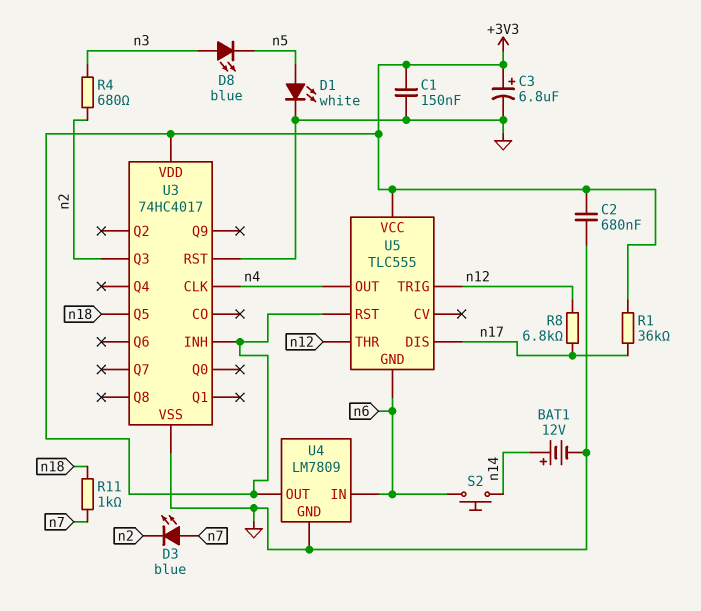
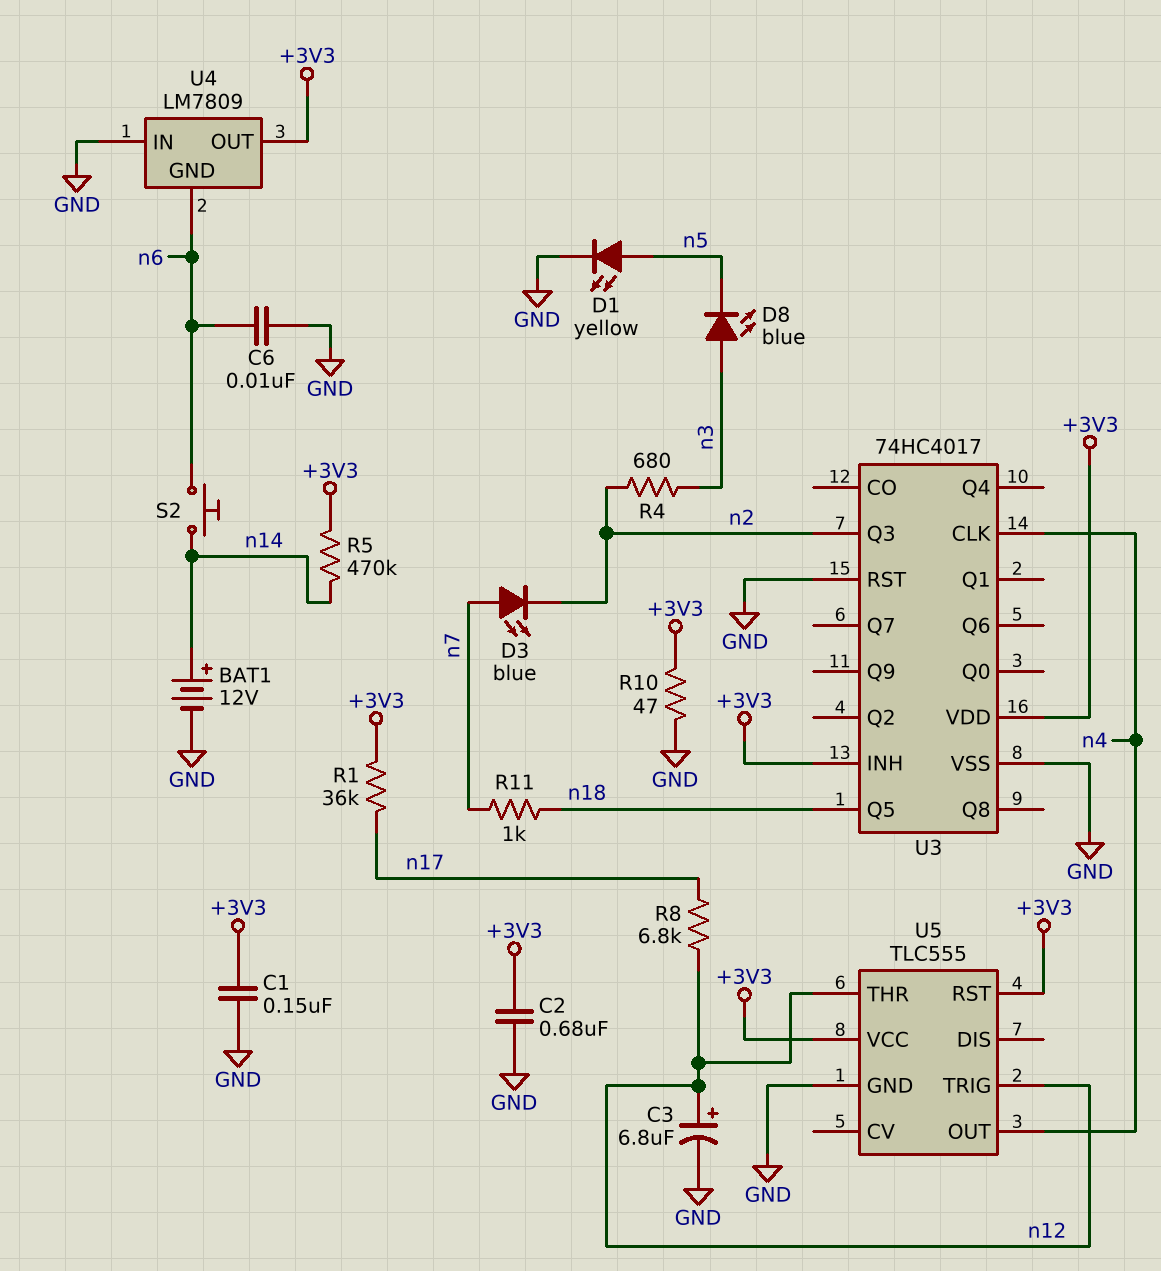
C3: 6.8uF (plus +3V3, minus GND) -> 6.8uF (plus n12, minus GND)
C6: none -> 10nF (GND, n6)
D1: LED white (A n5, K GND) -> LED yellow (A n5, K GND)
R5: none -> 470k (+3V3, n14)
R10: none -> 47 (+3V3, GND)
U4 pin GND: GND -> n6
U4 pin IN: n6 -> GND
U5 pin DIS: n17 -> none
U5 pin GND: n6 -> GND

